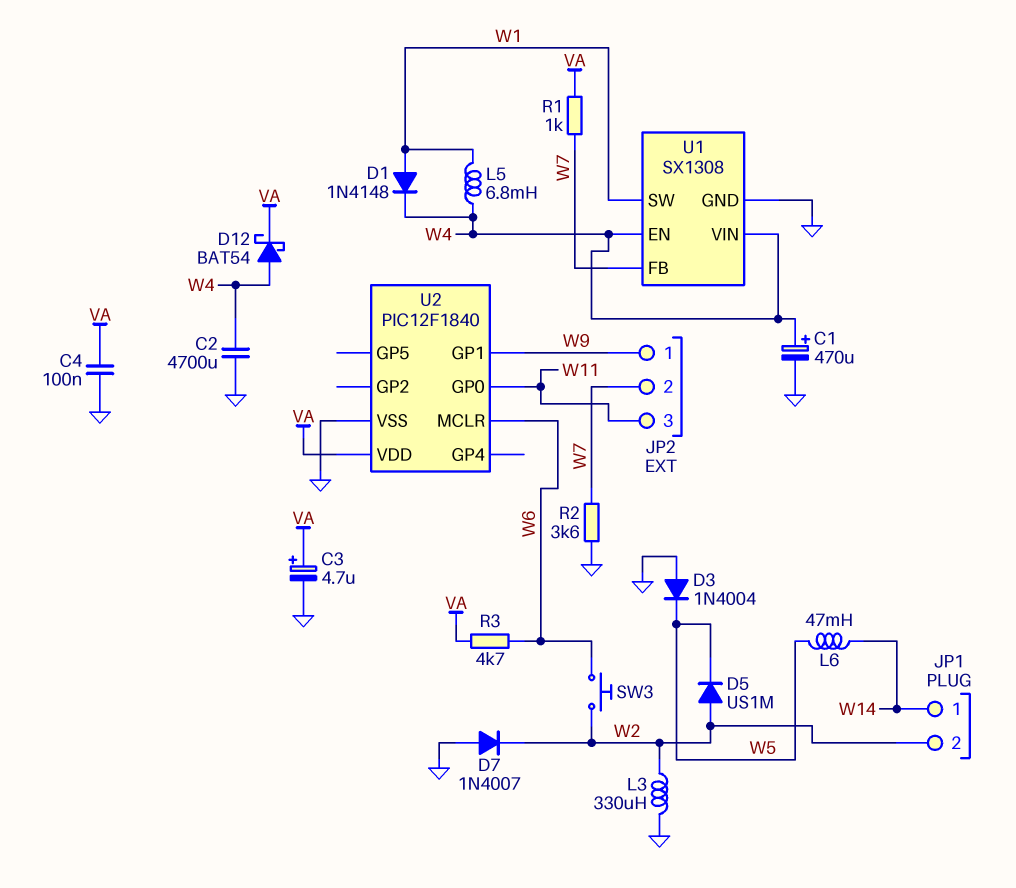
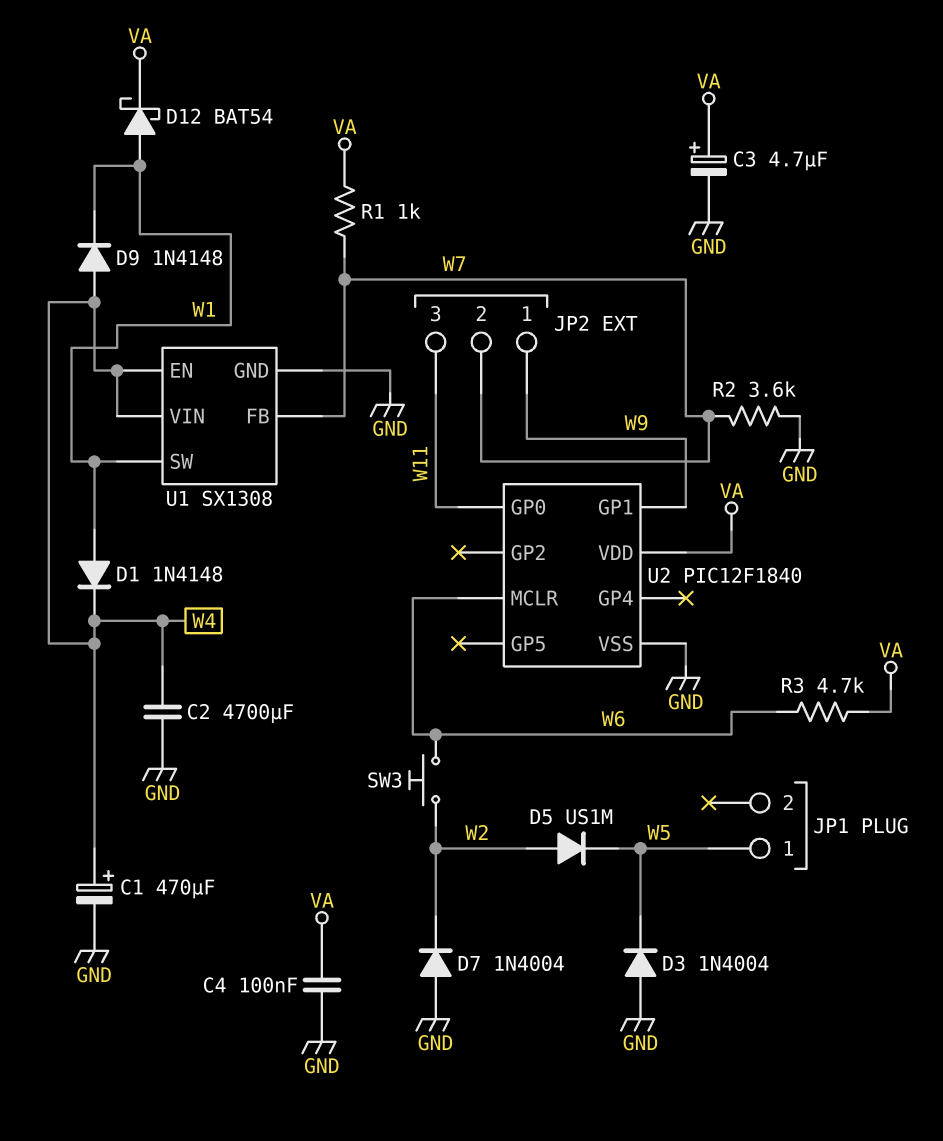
D7: diode 1N4007 (A GND, K W2) -> diode 1N4004 (A GND, K W2)
D9: none -> diode 1N4148 (A W4, K W1)
D12: schottky BAT54 (A W4, K VA) -> schottky BAT54 (A W1, K VA)
JP1 pin 1: W14 -> W5
JP1 pin 2: W2 -> none
L3: 330uH (GND, W2) -> none
L5: 6.8mH (W1, W4) -> none
L6: 47mH (W5, W14) -> none

